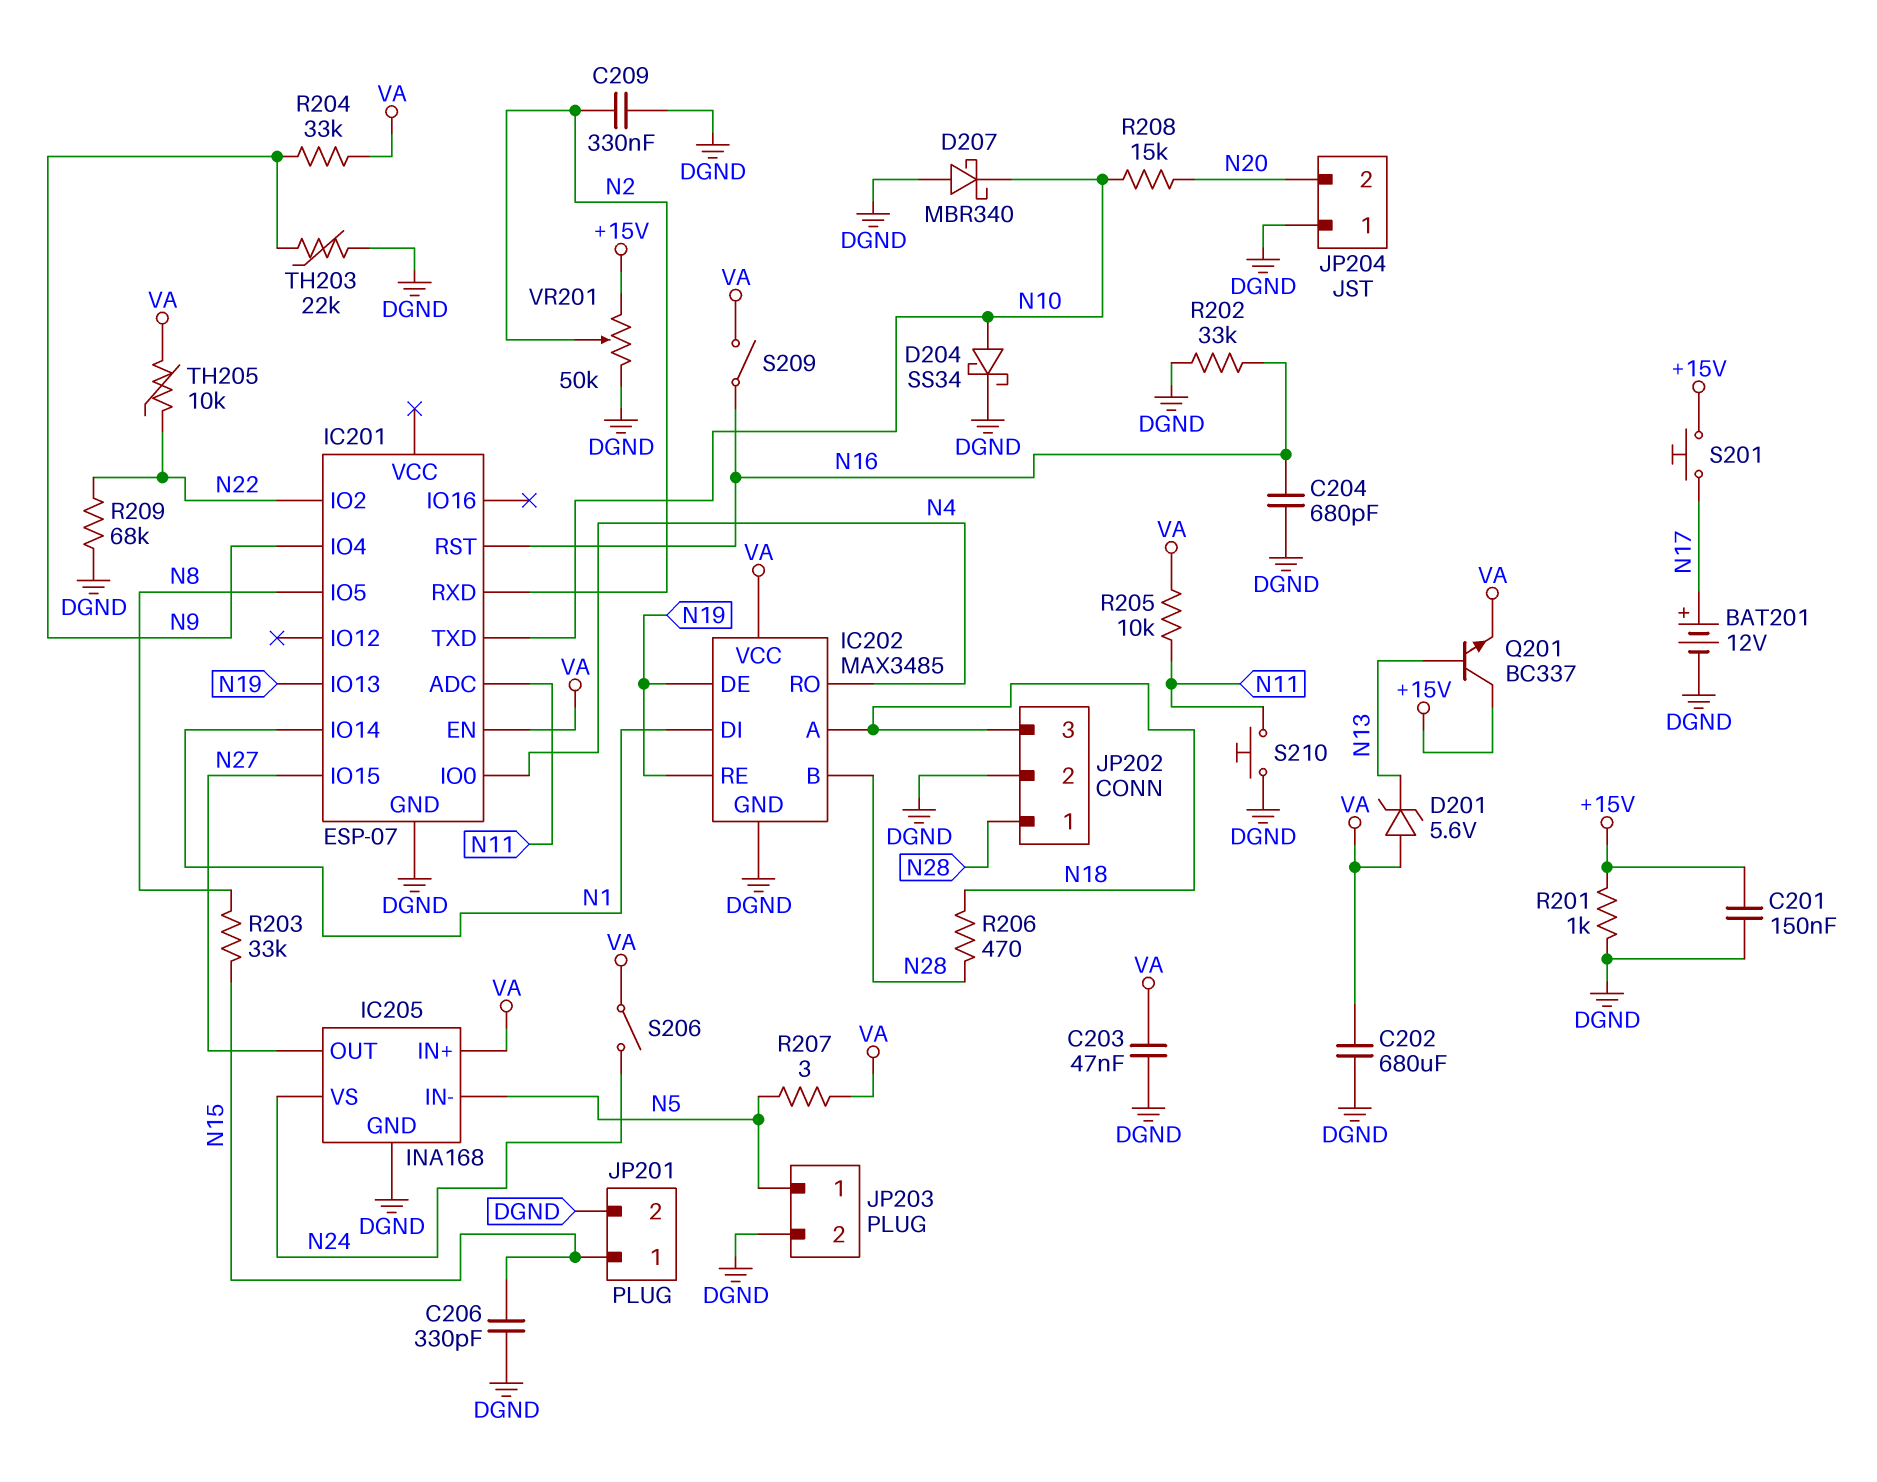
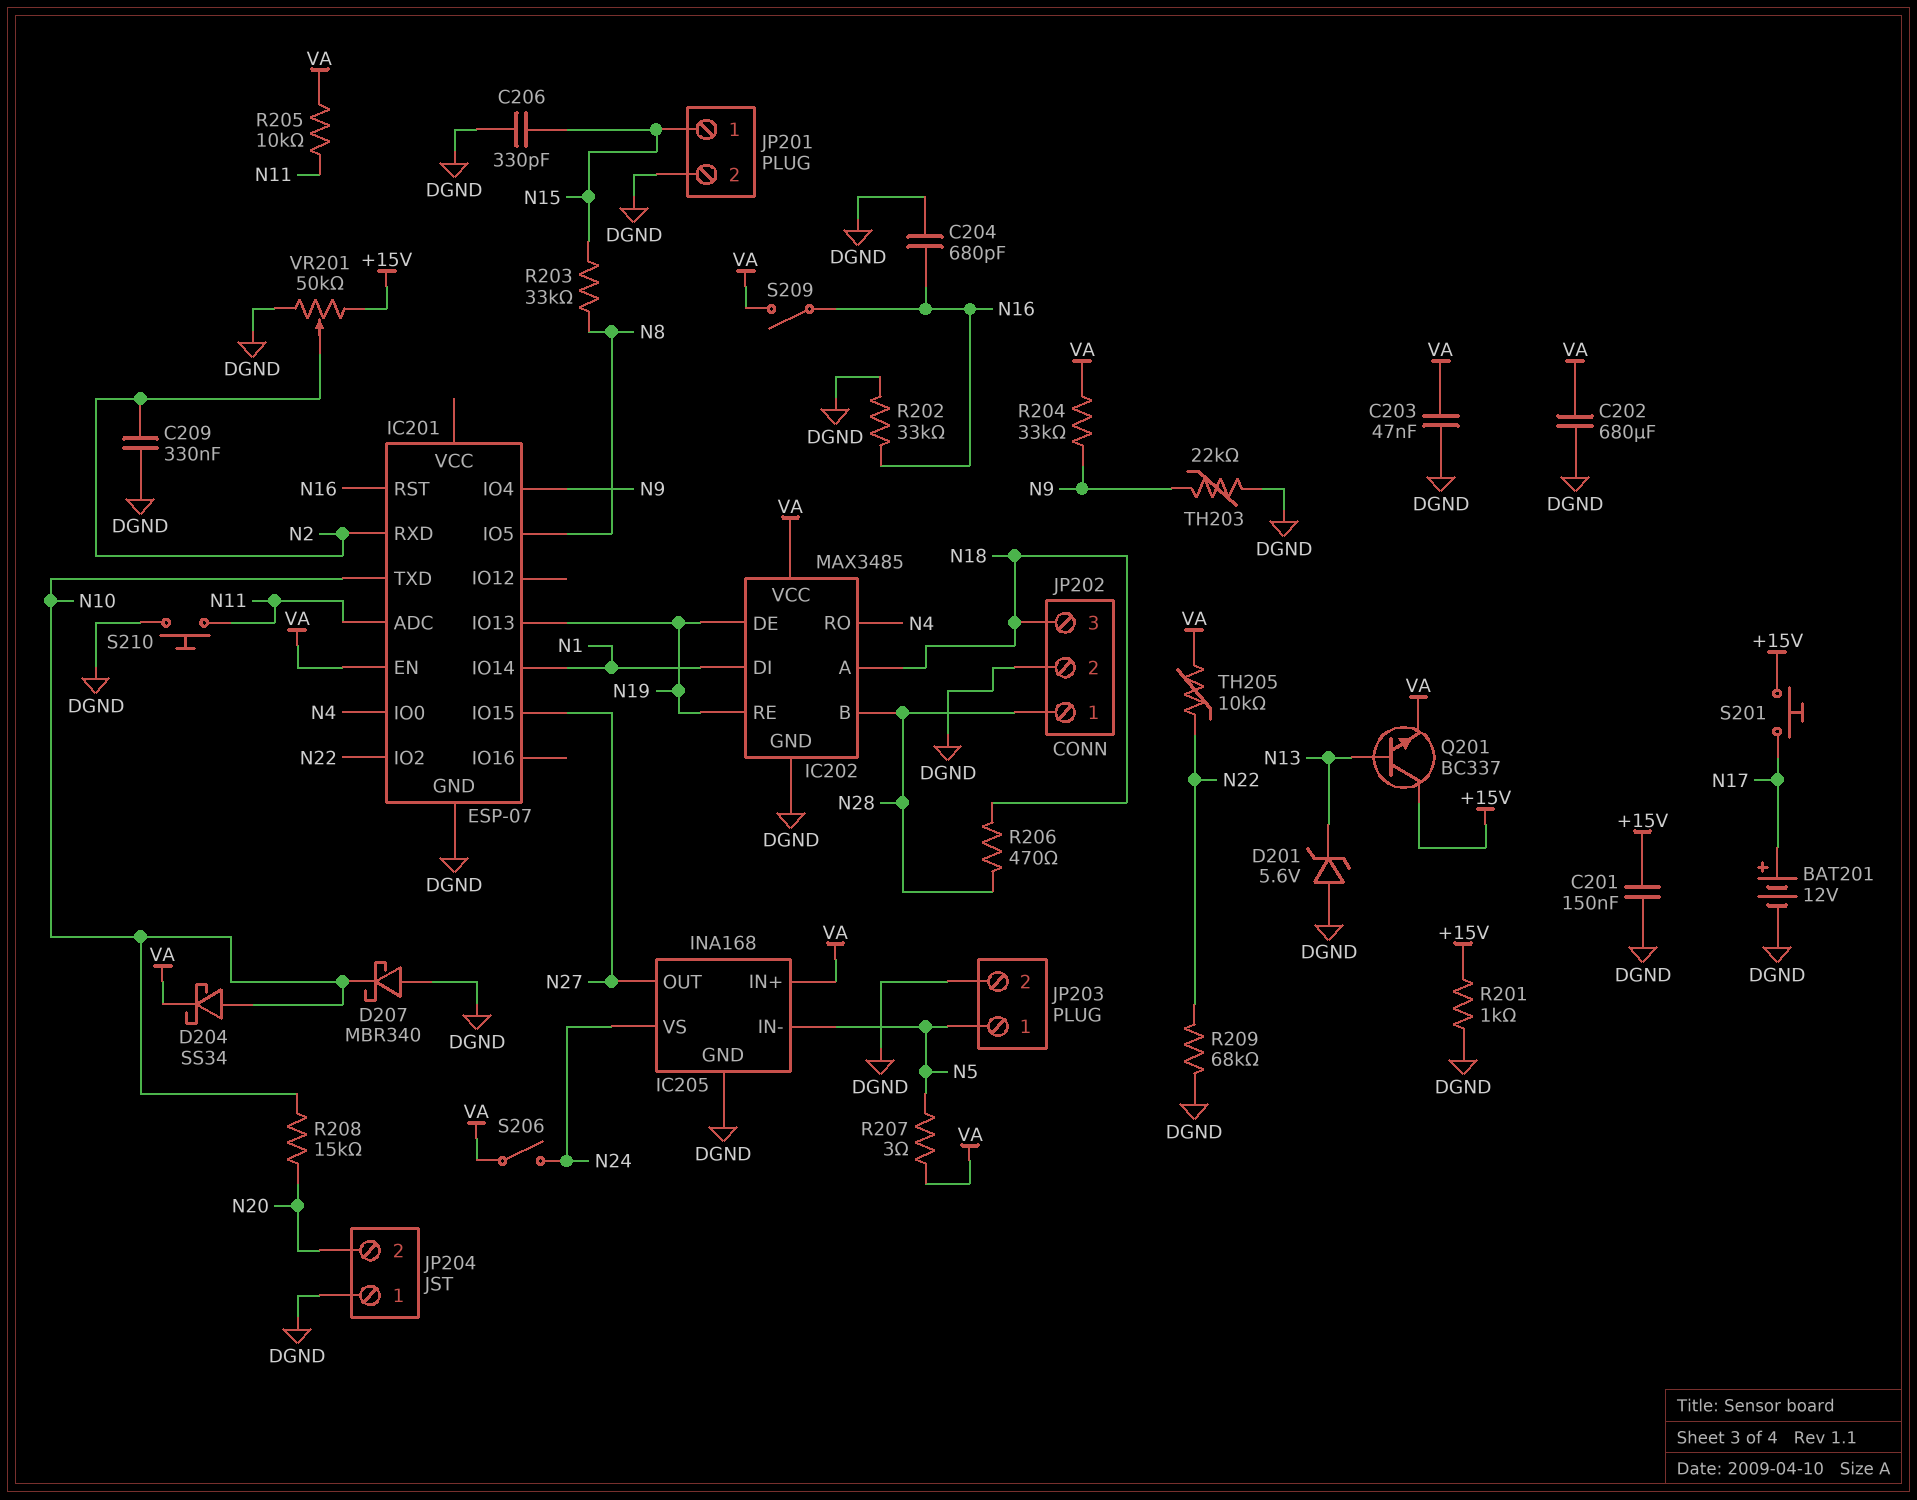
D201: zener 5.6V (A VA, K N13) -> zener 5.6V (A DGND, K N13)
D204: schottky SS34 (A N10, K DGND) -> schottky SS34 (A N10, K VA)

